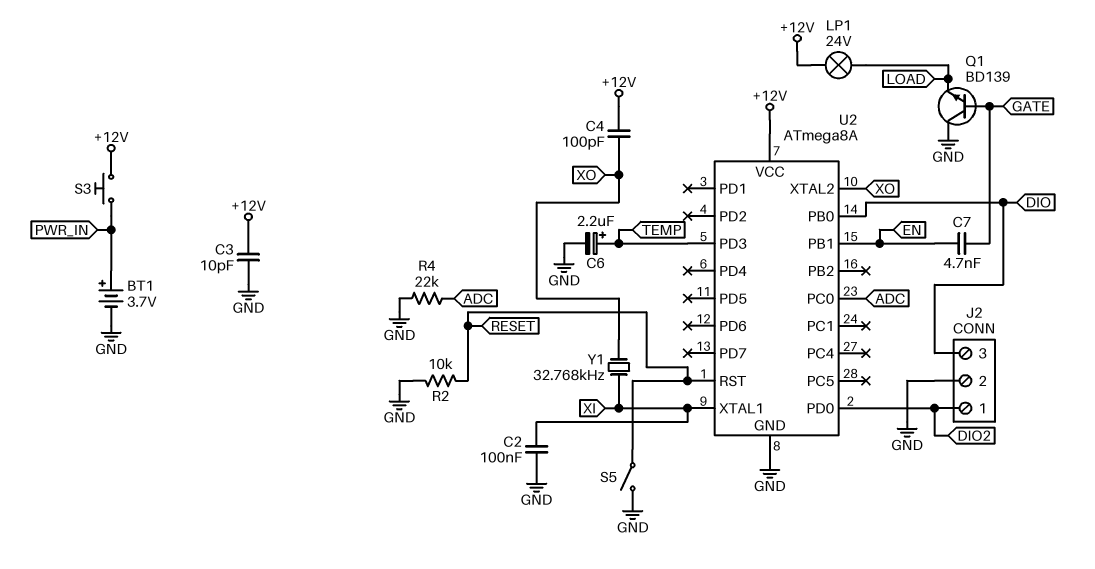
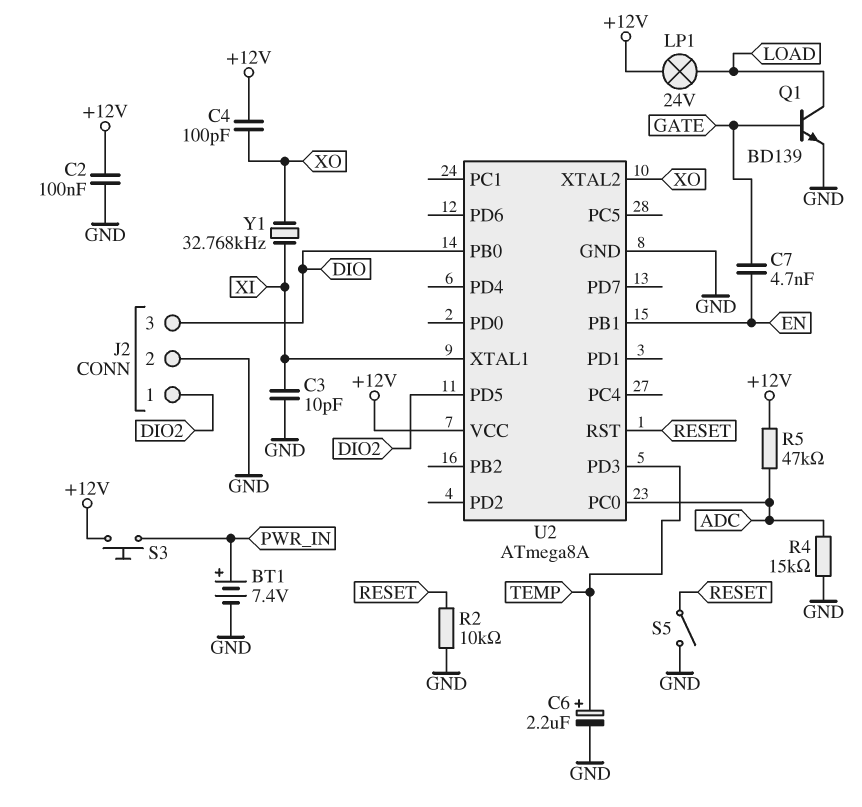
BT1: 3.7V (plus PWR_IN, minus GND) -> 7.4V (plus PWR_IN, minus GND)
C2: 100nF (GND, XI) -> 100nF (+12V, GND)
C3: 10pF (+12V, GND) -> 10pF (GND, XI)
Q1: NPN BD139 (B GATE, C GND, E LOAD) -> NPN BD139 (B GATE, C LOAD, E GND)
R4: 22k (ADC, GND) -> 15k (ADC, GND)
R5: none -> 47k (+12V, ADC)
U2 pin PD0: DIO2 -> none
U2 pin PD5: none -> DIO2

